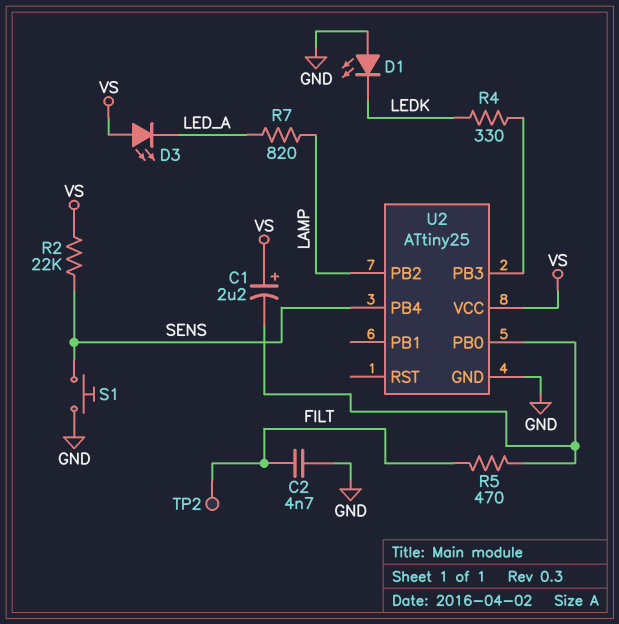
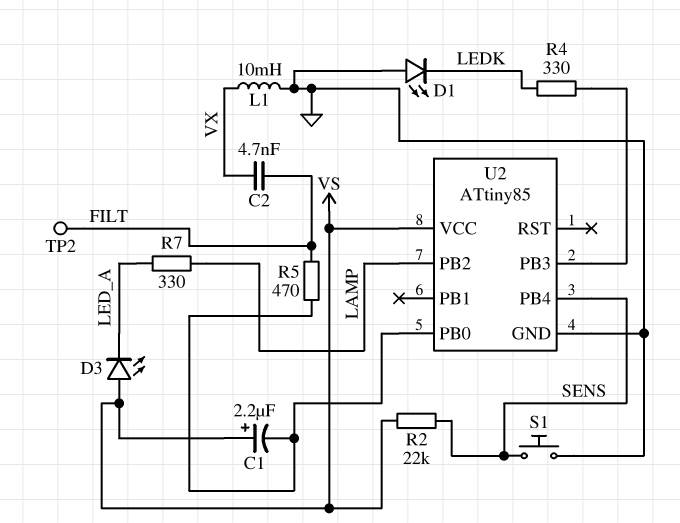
C2: 4.7nF (FILT, GND) -> 4.7nF (FILT, VX)
L1: none -> 10mH (GND, VX)
R7: 820 (LAMP, LED_A) -> 330 (LAMP, LED_A)
U2: ATtiny25 -> ATtiny85

